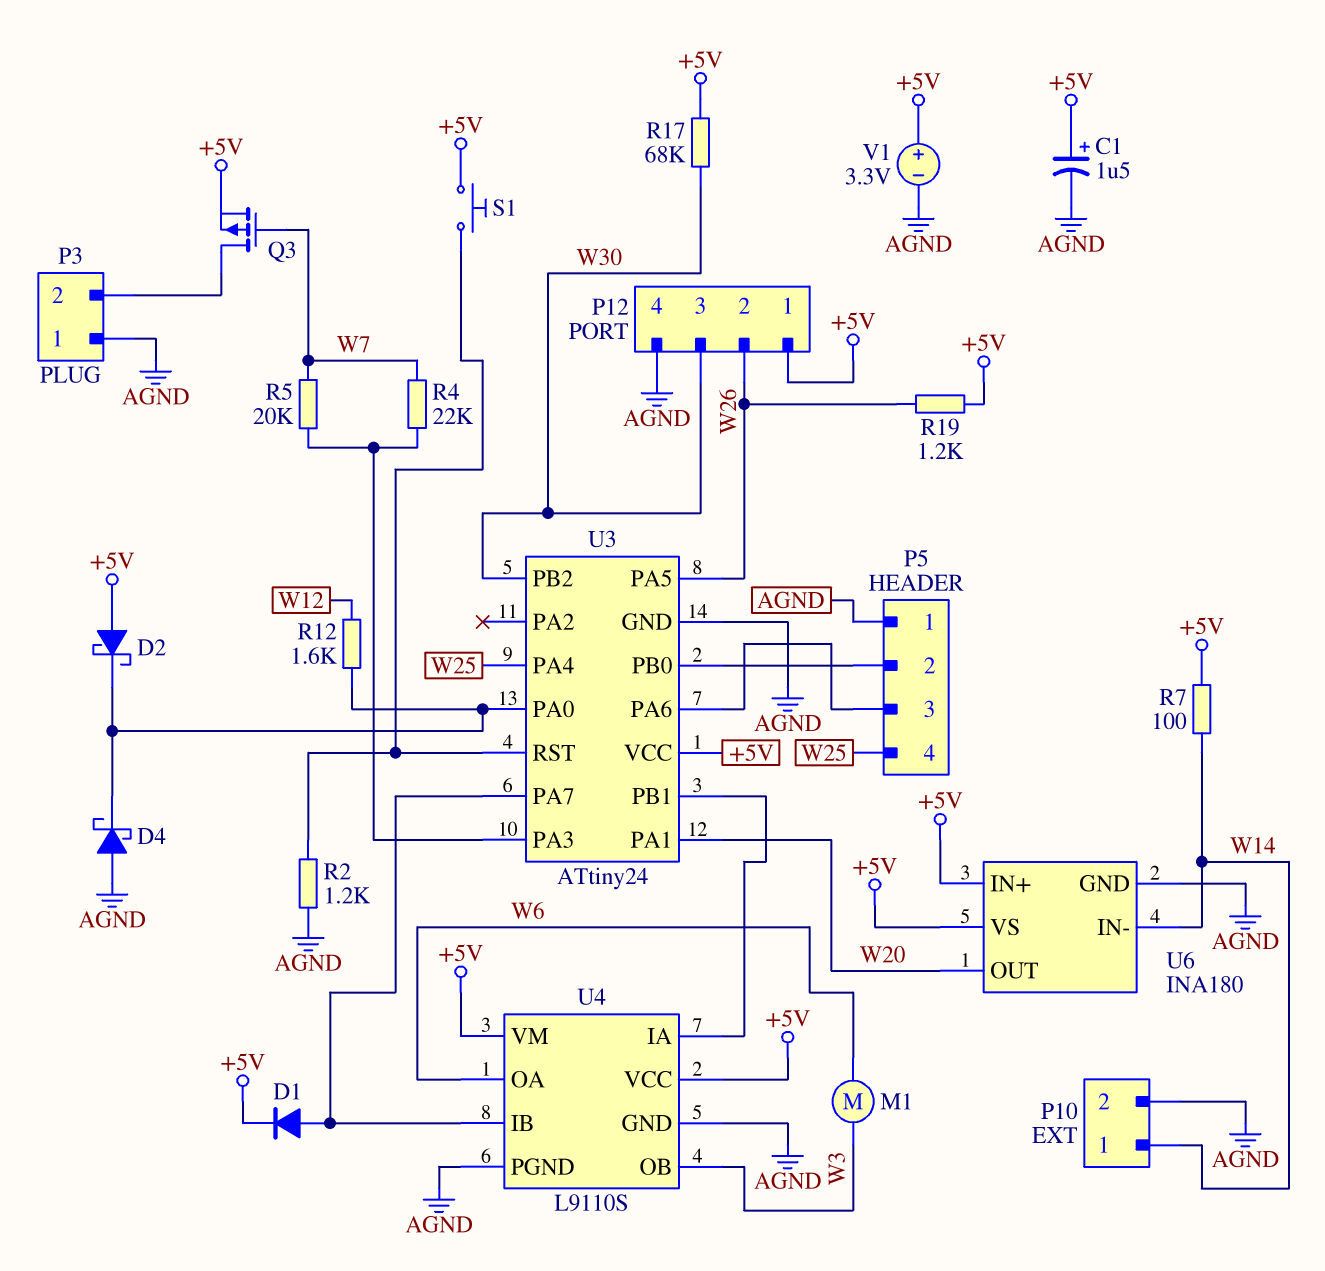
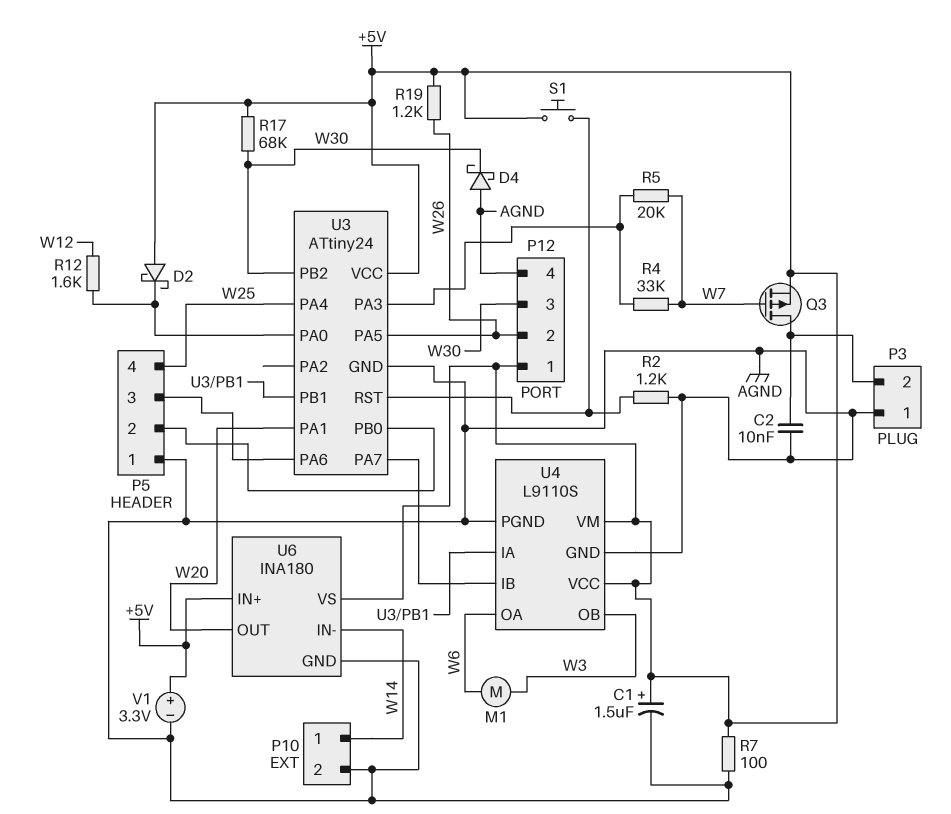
C2: none -> 10nF (AGND, P3/2)
D1: diode (A U3/PA7, K +5V) -> none
D4: schottky (A AGND, K U3/PA0) -> schottky (A AGND, K W30)
R4: 22k (U3/PA3, W7) -> 33k (U3/PA3, W7)
R7: 100 (+5V, W14) -> 100 (+5V, AGND)

